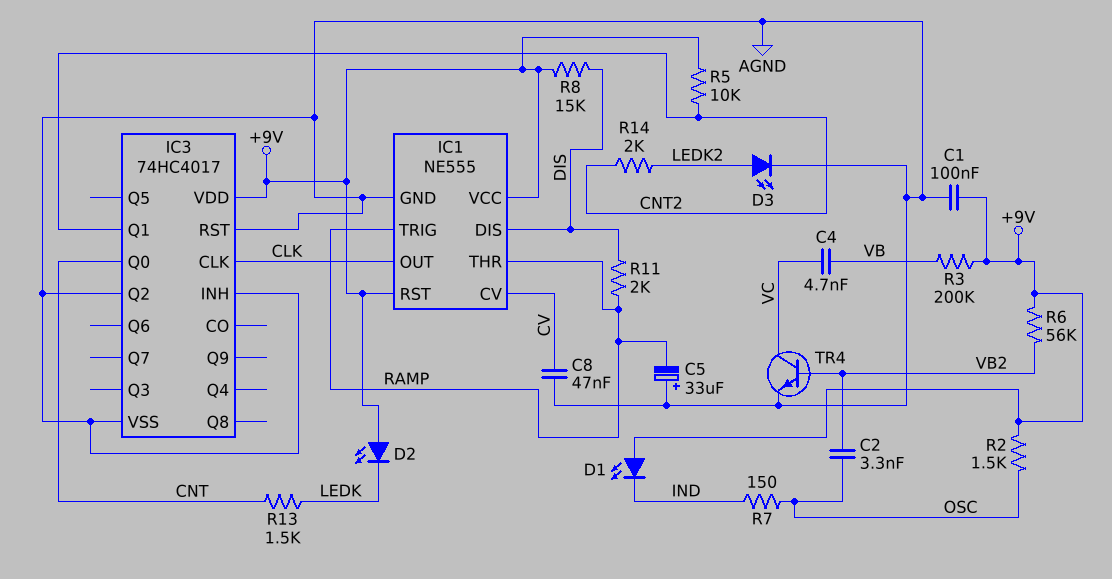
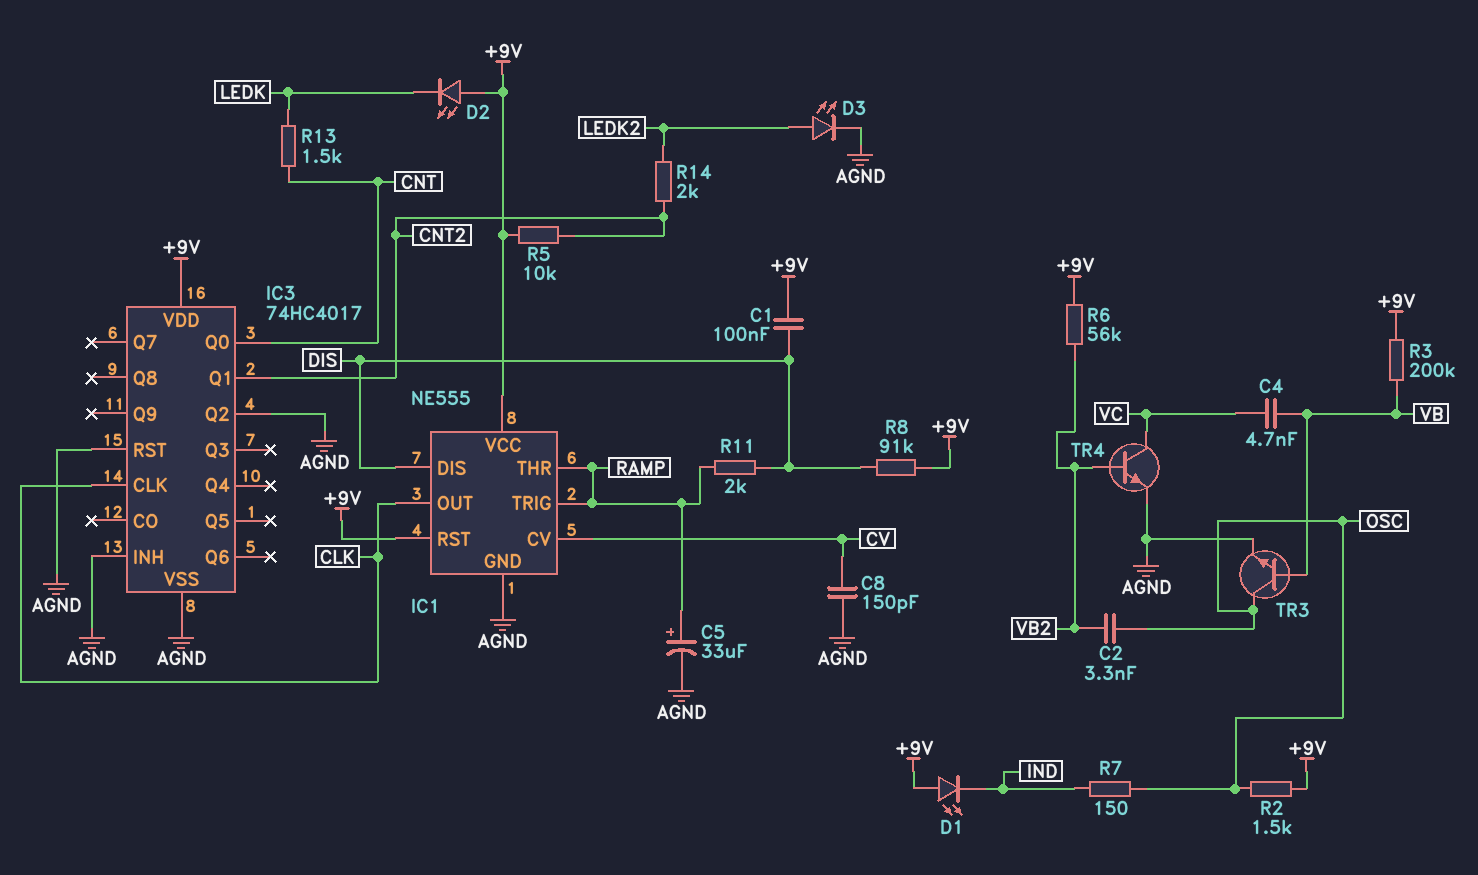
C1: 100nF (+9V, AGND) -> 100nF (+9V, DIS)
C5: 33uF (plus AGND, minus RAMP) -> 33uF (plus RAMP, minus AGND)
C8: 47nF (AGND, CV) -> 150pF (AGND, CV)
R8: 15k (+9V, DIS) -> 91k (+9V, DIS)
TR3: none -> NPN (B VB, C OSC, E AGND)

